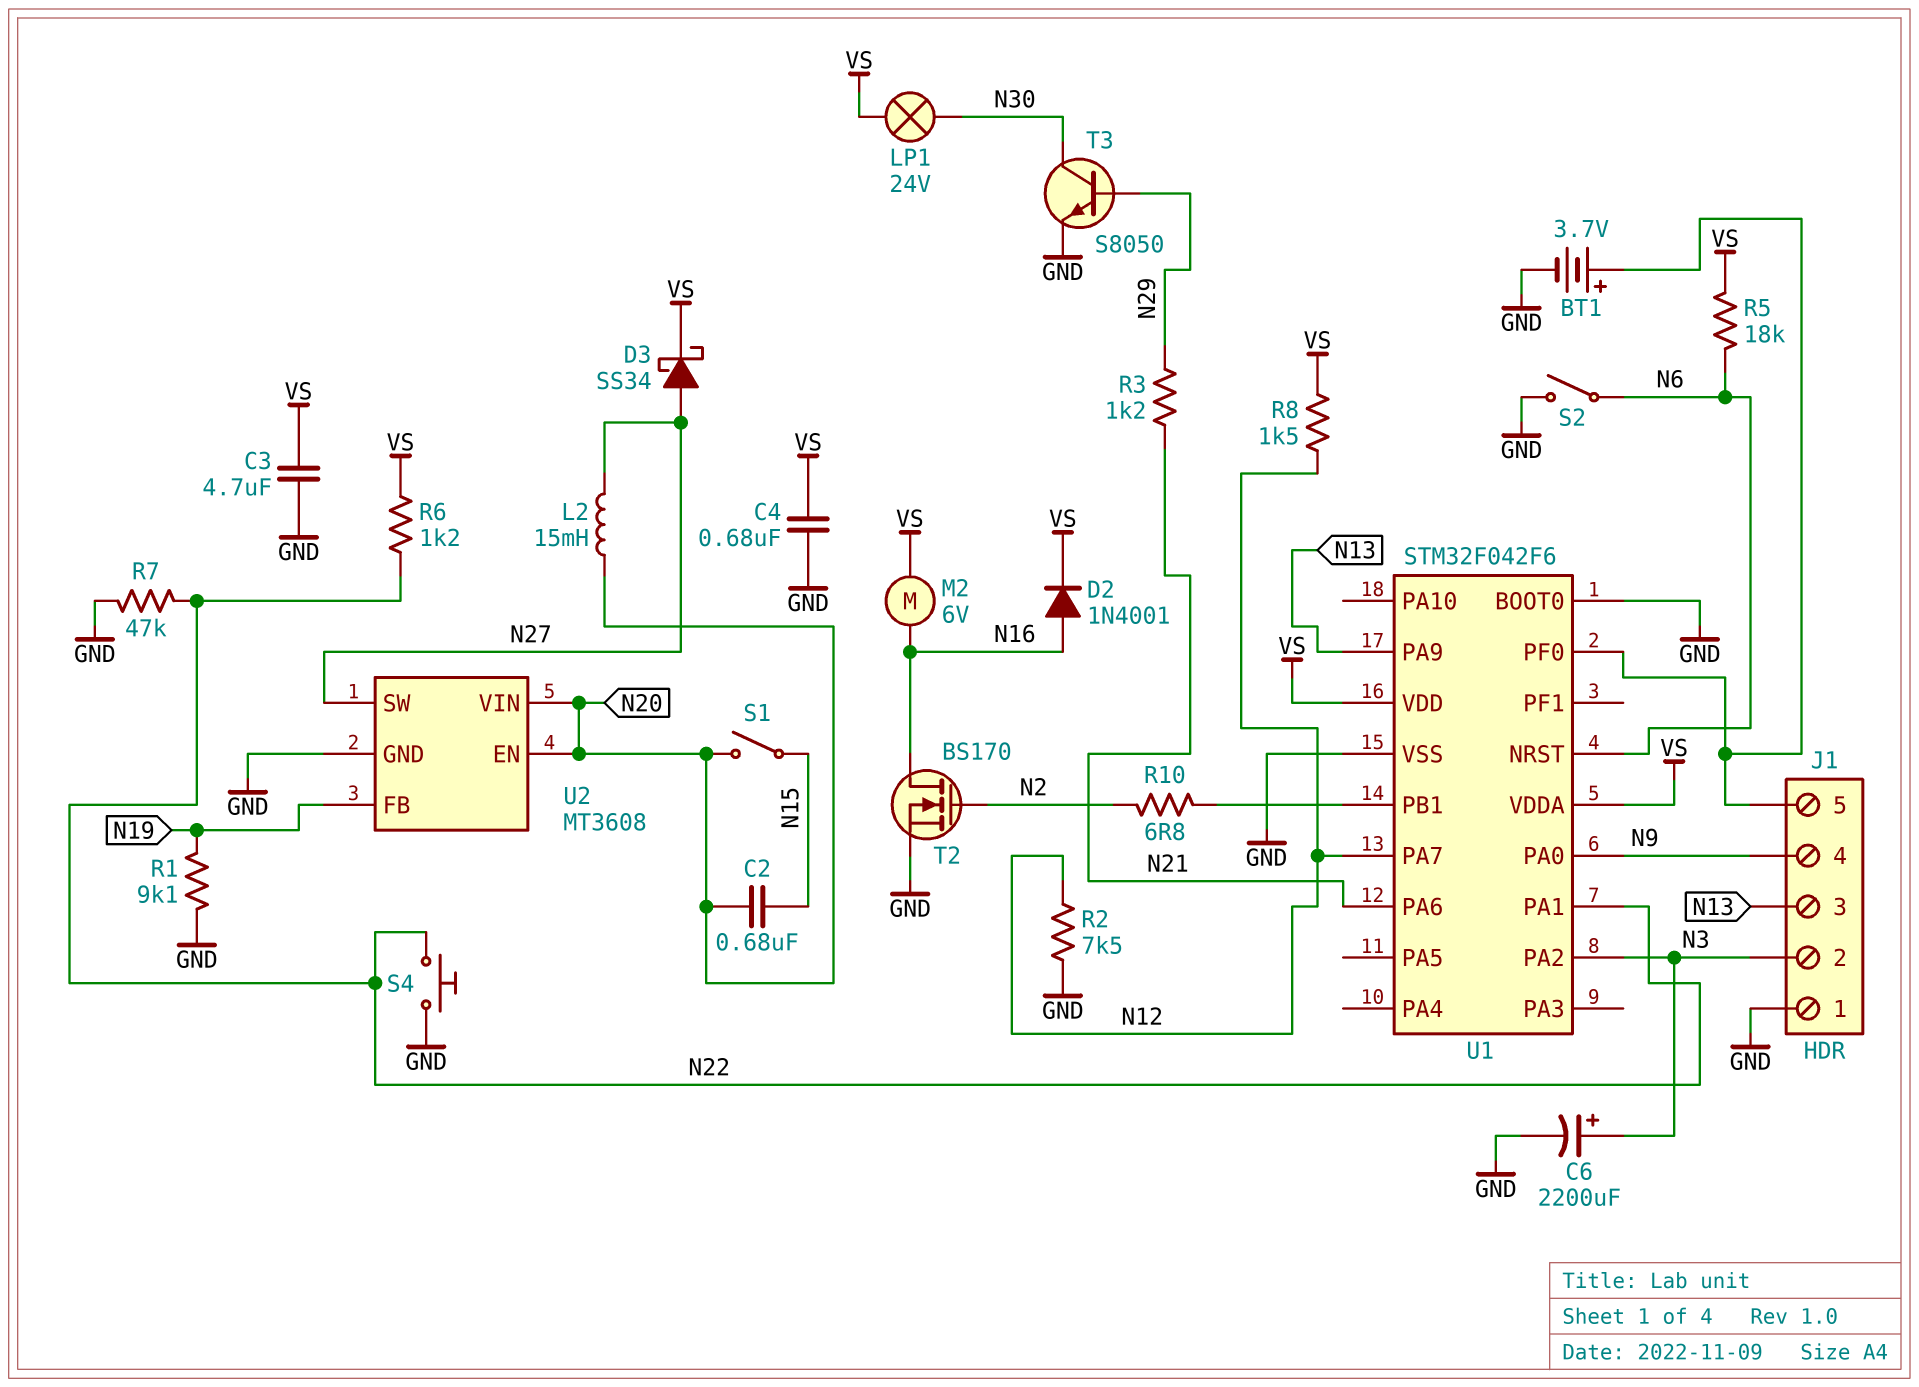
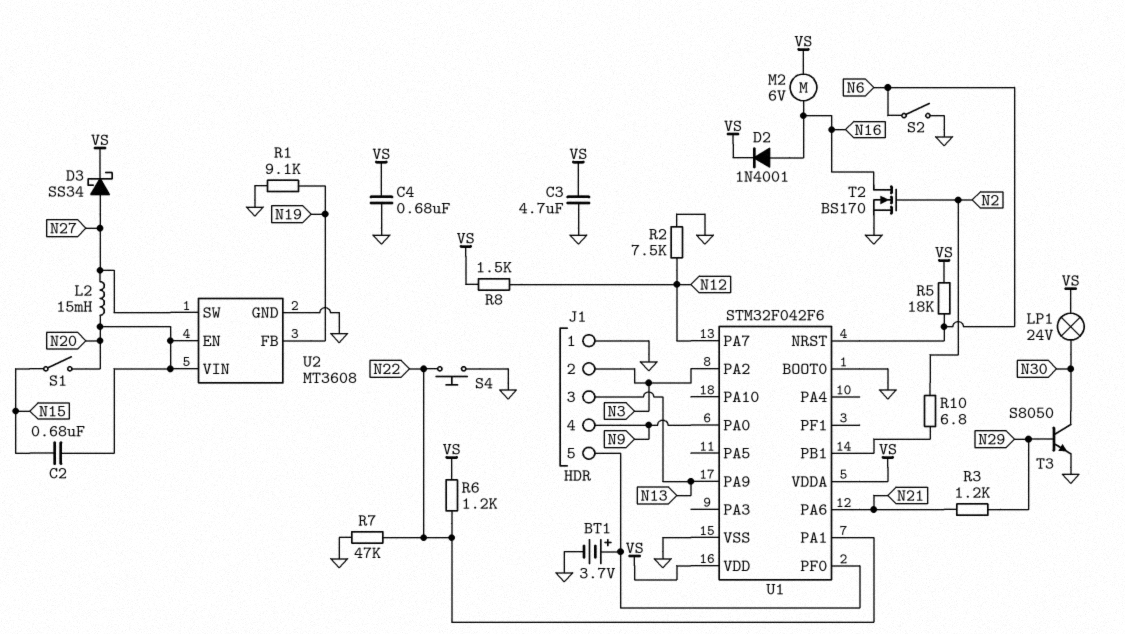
C6: 2200uF (plus N3, minus GND) -> none

